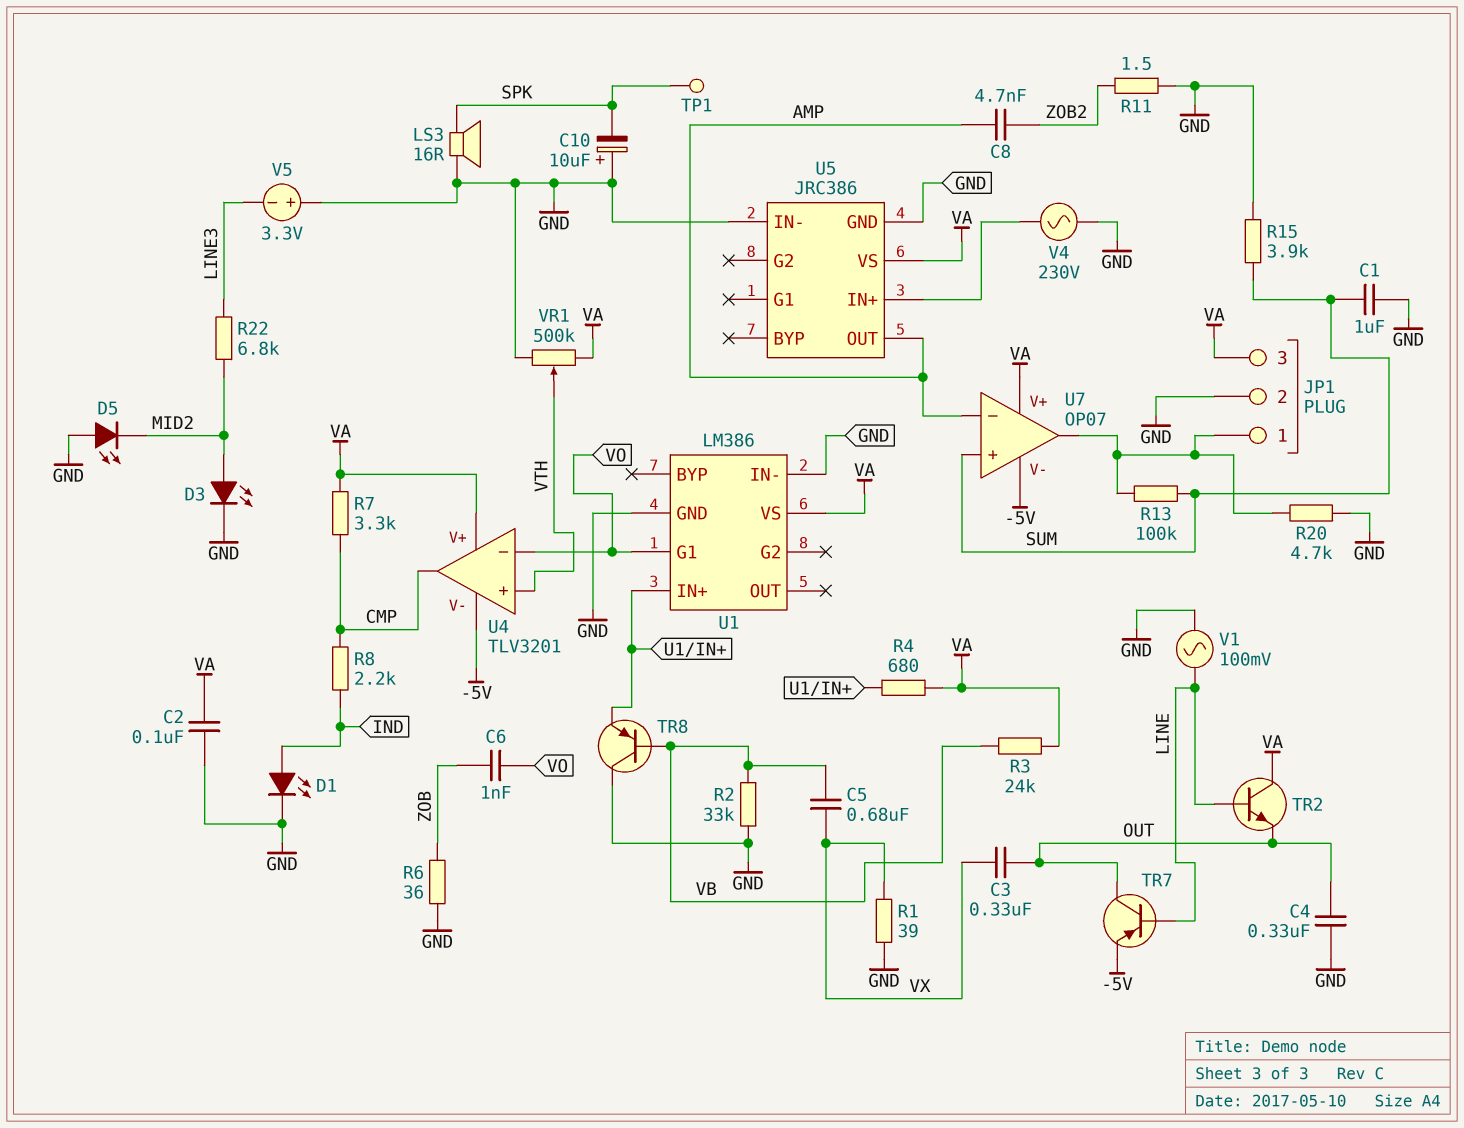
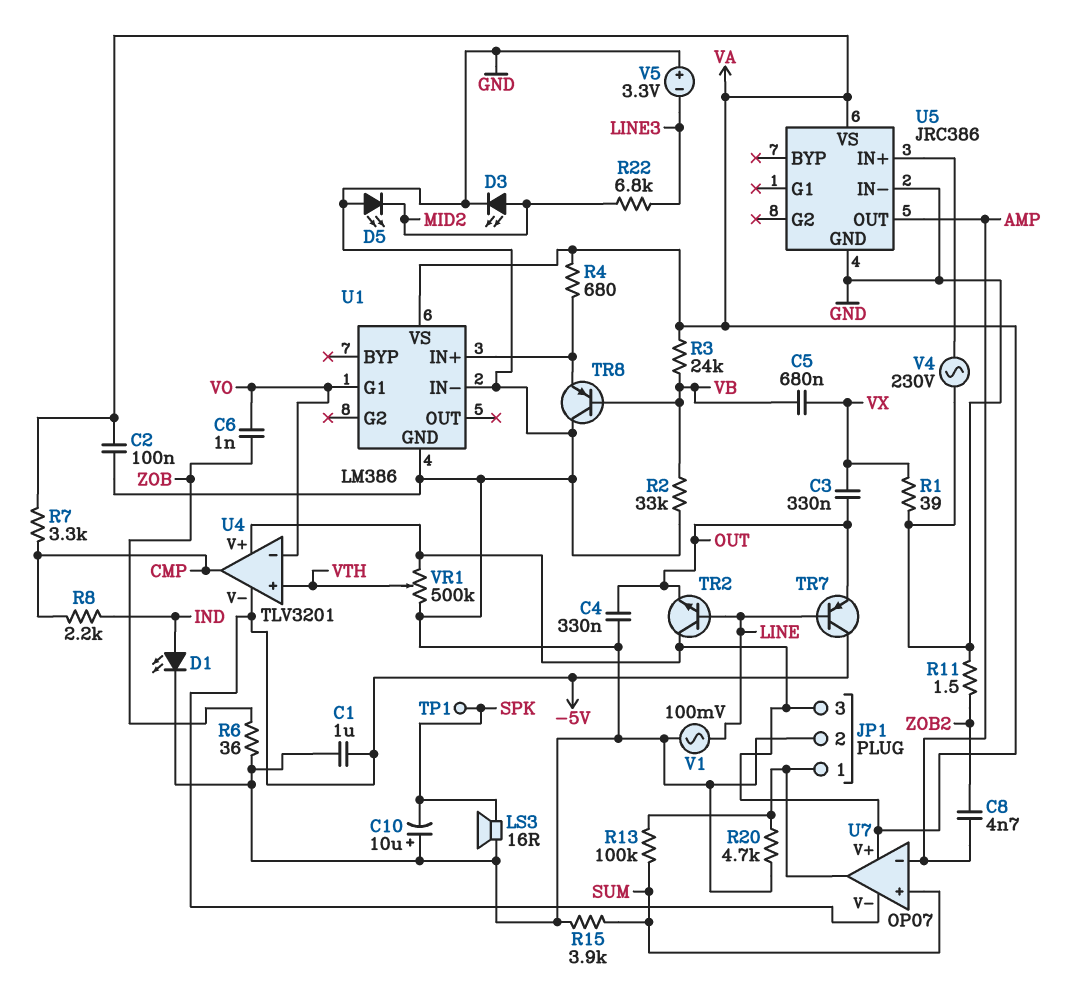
C1: 1uF (GND, SUM) -> 1uF (-5V, GND)
TR7: PNP (B LINE, C OUT, E -5V) -> PNP (B LINE, C -5V, E OUT)

